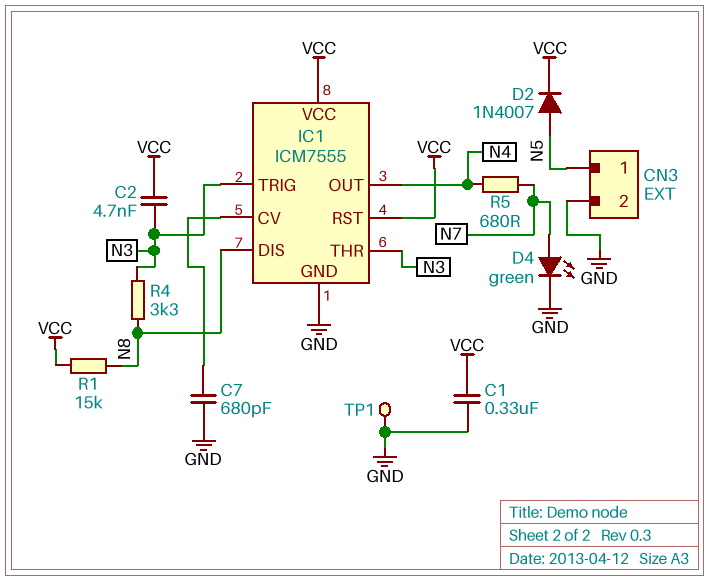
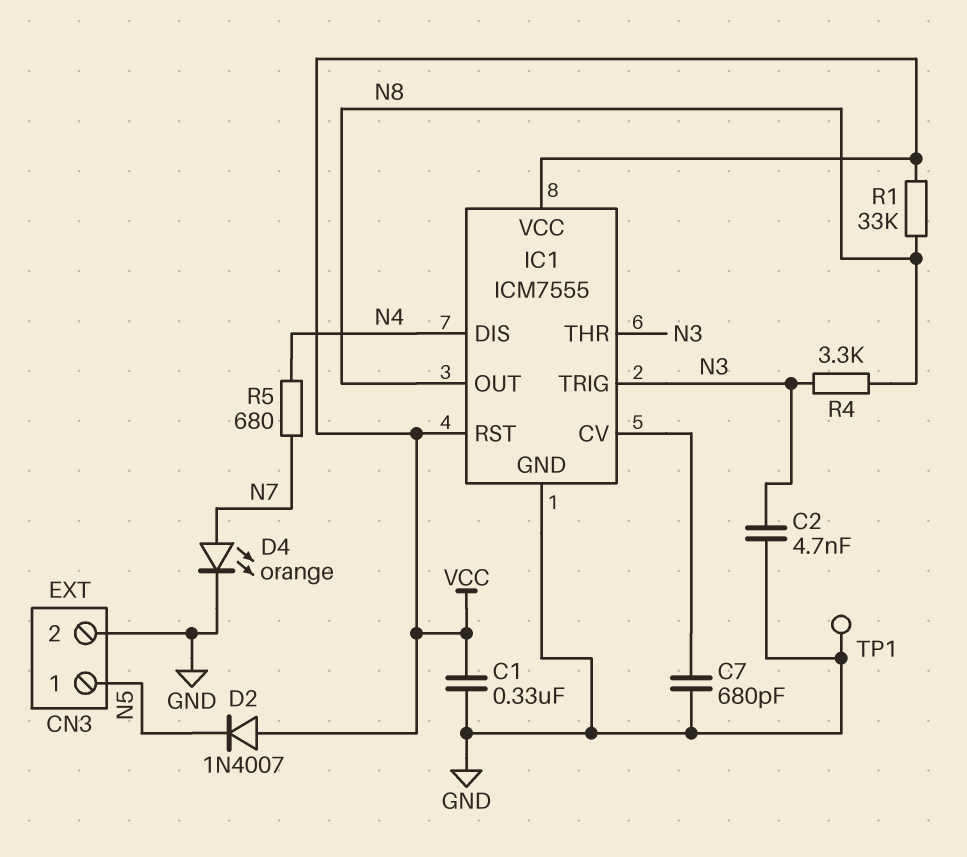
C2: 4.7nF (N3, VCC) -> 4.7nF (GND, N3)
D2: diode 1N4007 (A N5, K VCC) -> diode 1N4007 (A VCC, K N5)
D4: LED green (A N7, K GND) -> LED orange (A N7, K GND)
IC1 pin DIS: N8 -> N4
IC1 pin OUT: N4 -> N8
R1: 15k (N8, VCC) -> 33k (N8, VCC)

